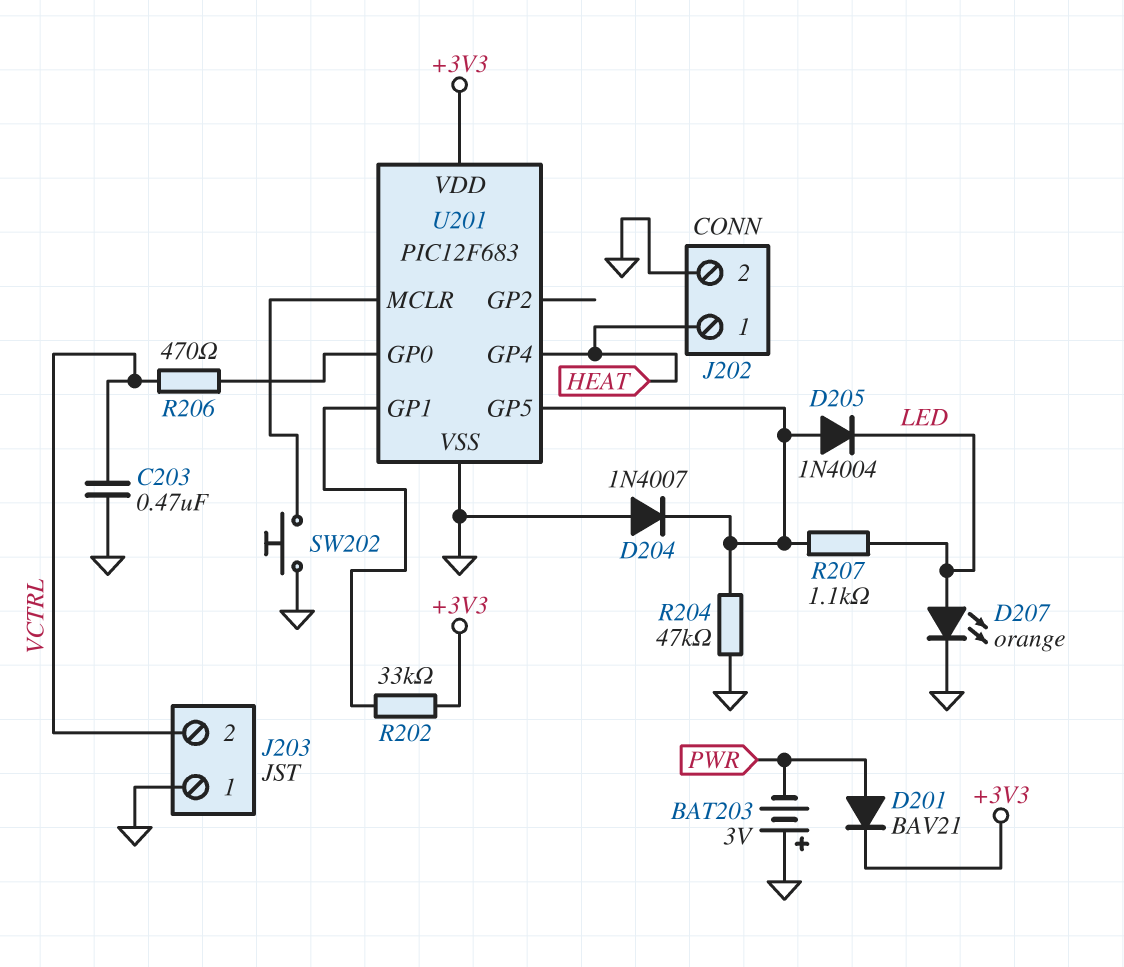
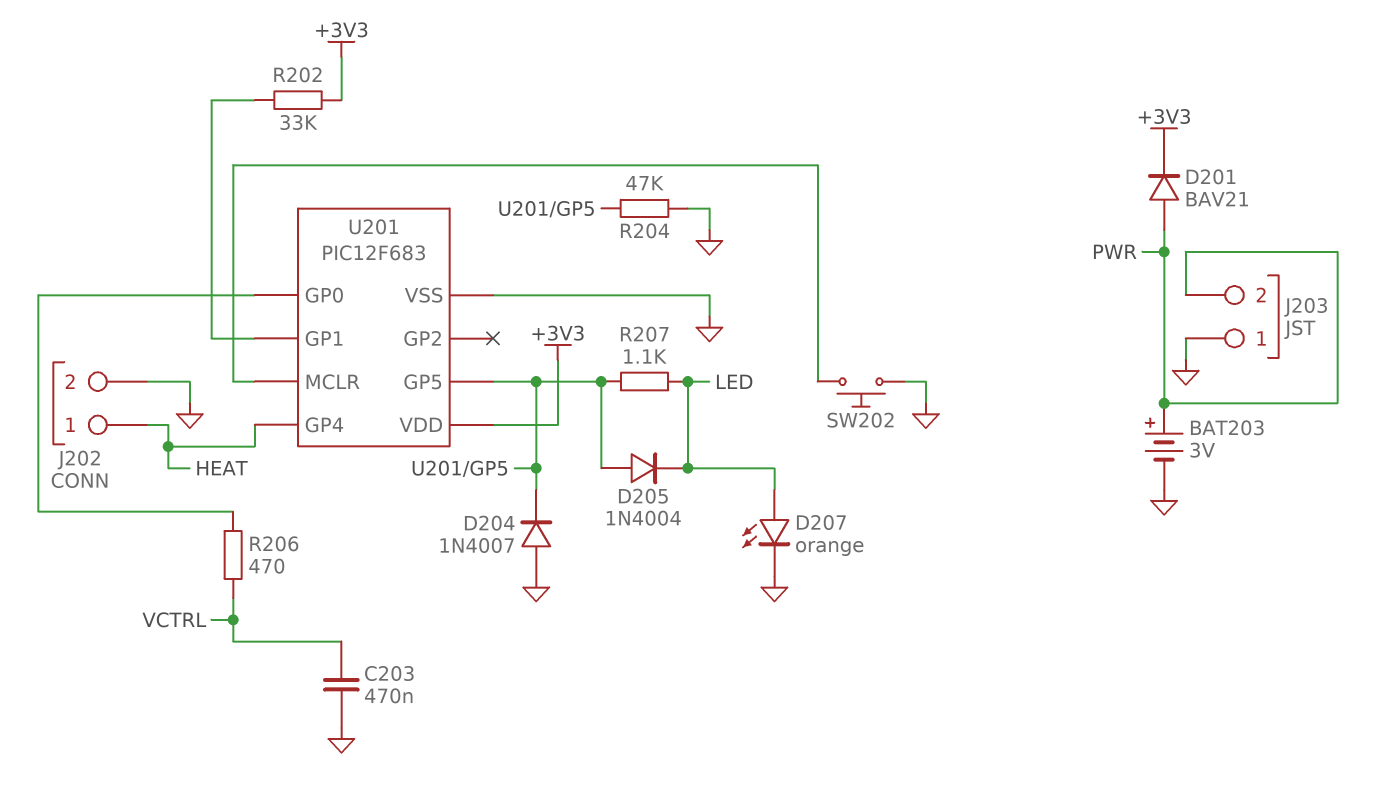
BAT203: 3V (plus GND, minus PWR) -> 3V (plus PWR, minus GND)
J203 pin 2: VCTRL -> PWR

